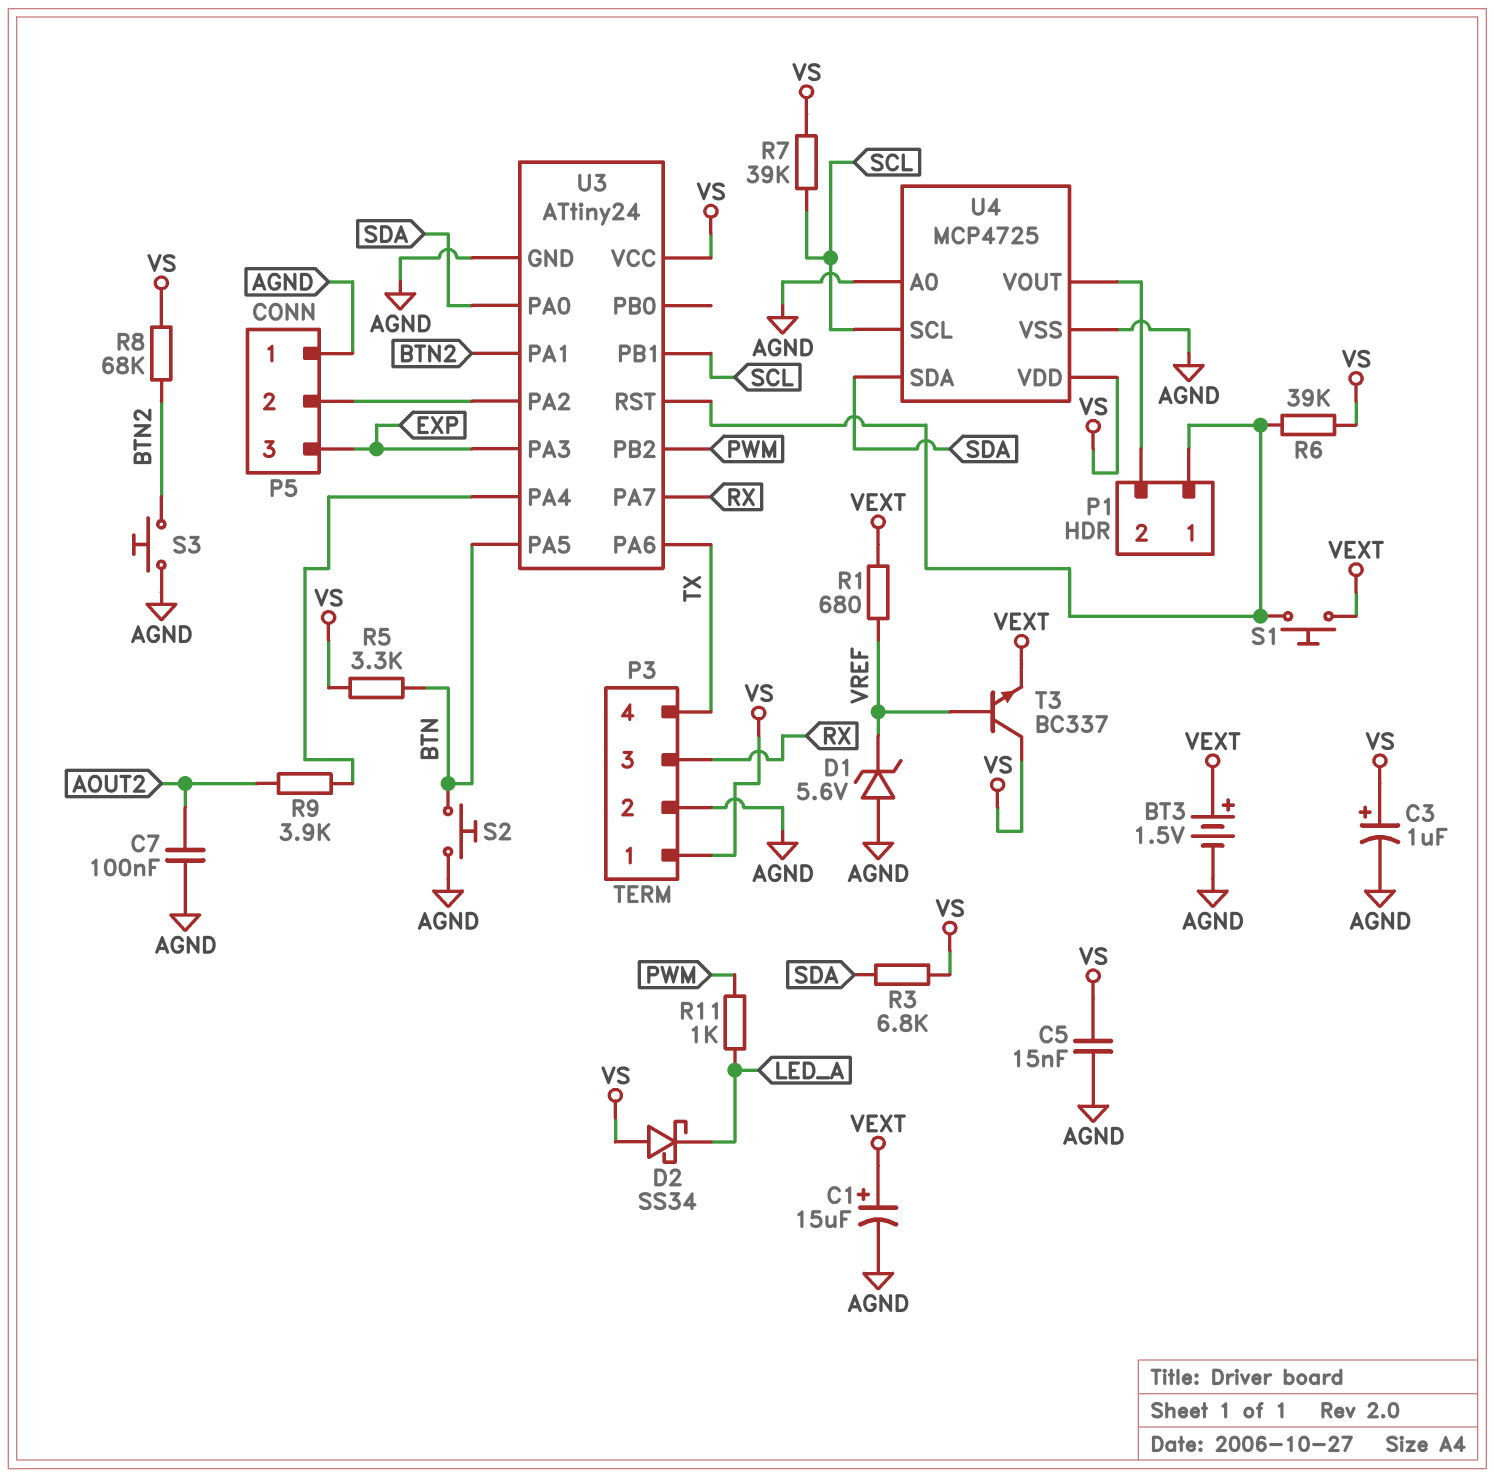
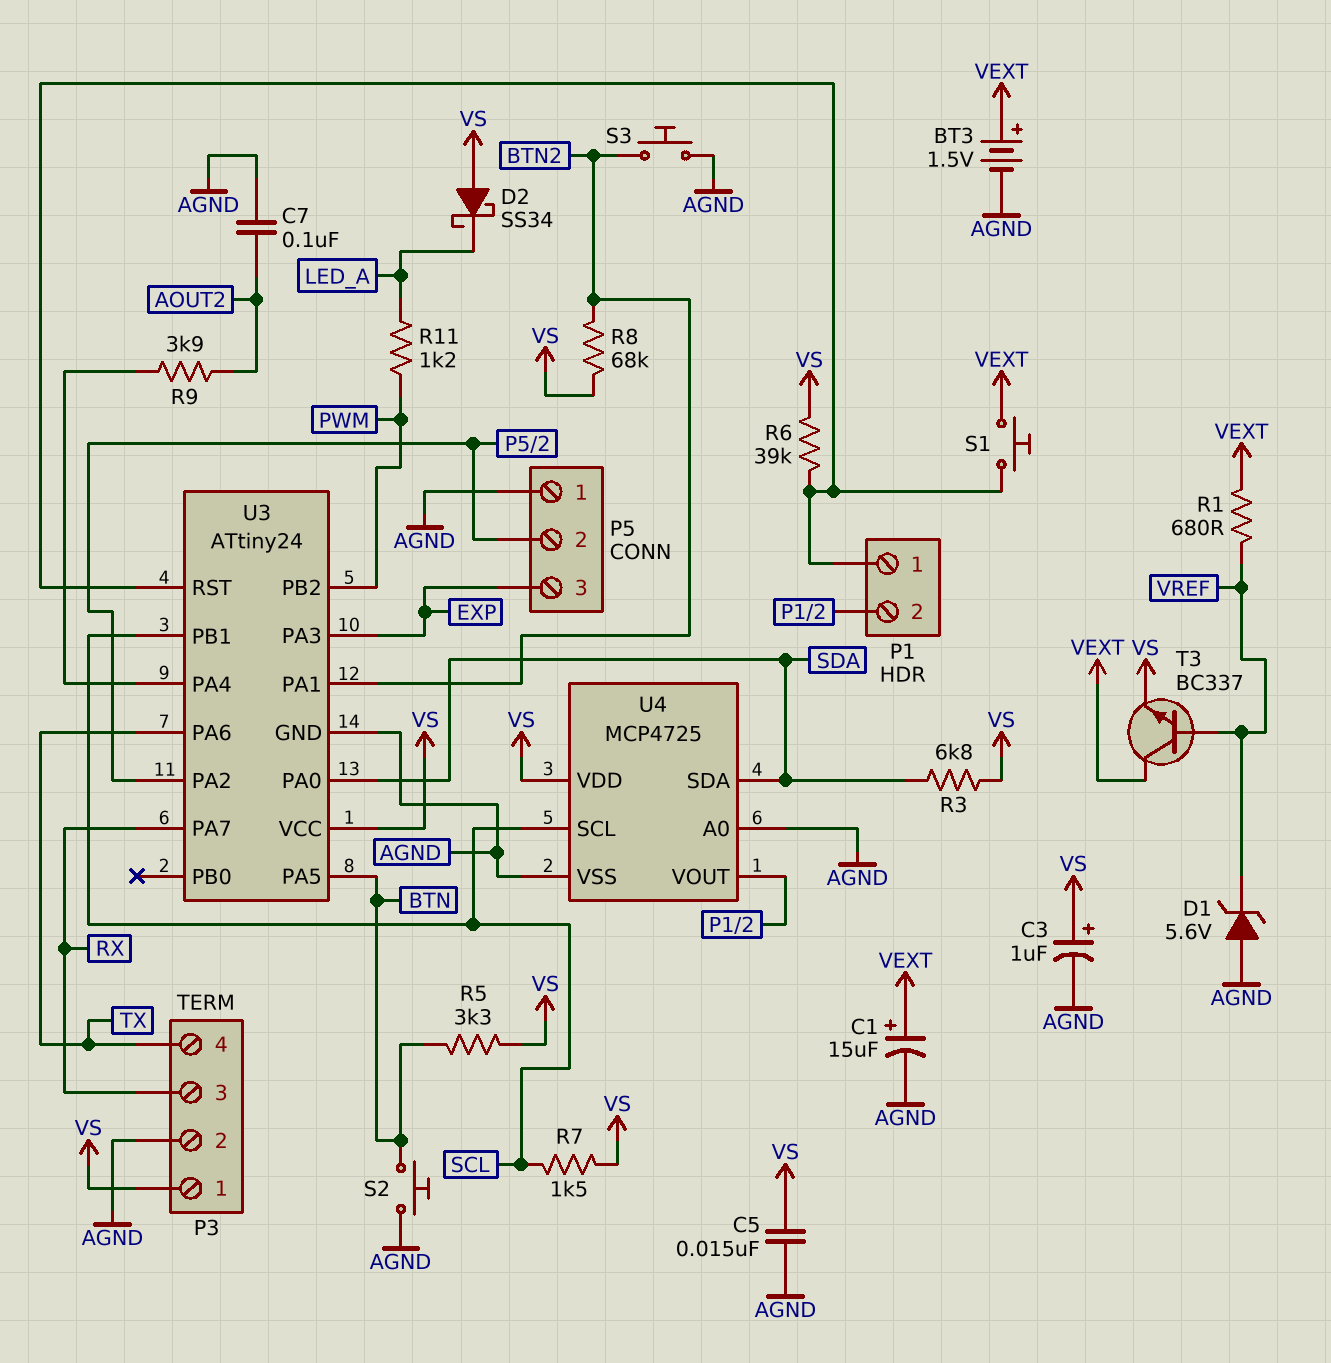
R7: 39k (SCL, VS) -> 1.5k (SCL, VS)
R11: 1k (LED_A, PWM) -> 1.2k (LED_A, PWM)
T3: NPN BC337 (B VREF, C VS, E VEXT) -> NPN BC337 (B VREF, C VEXT, E VS)

